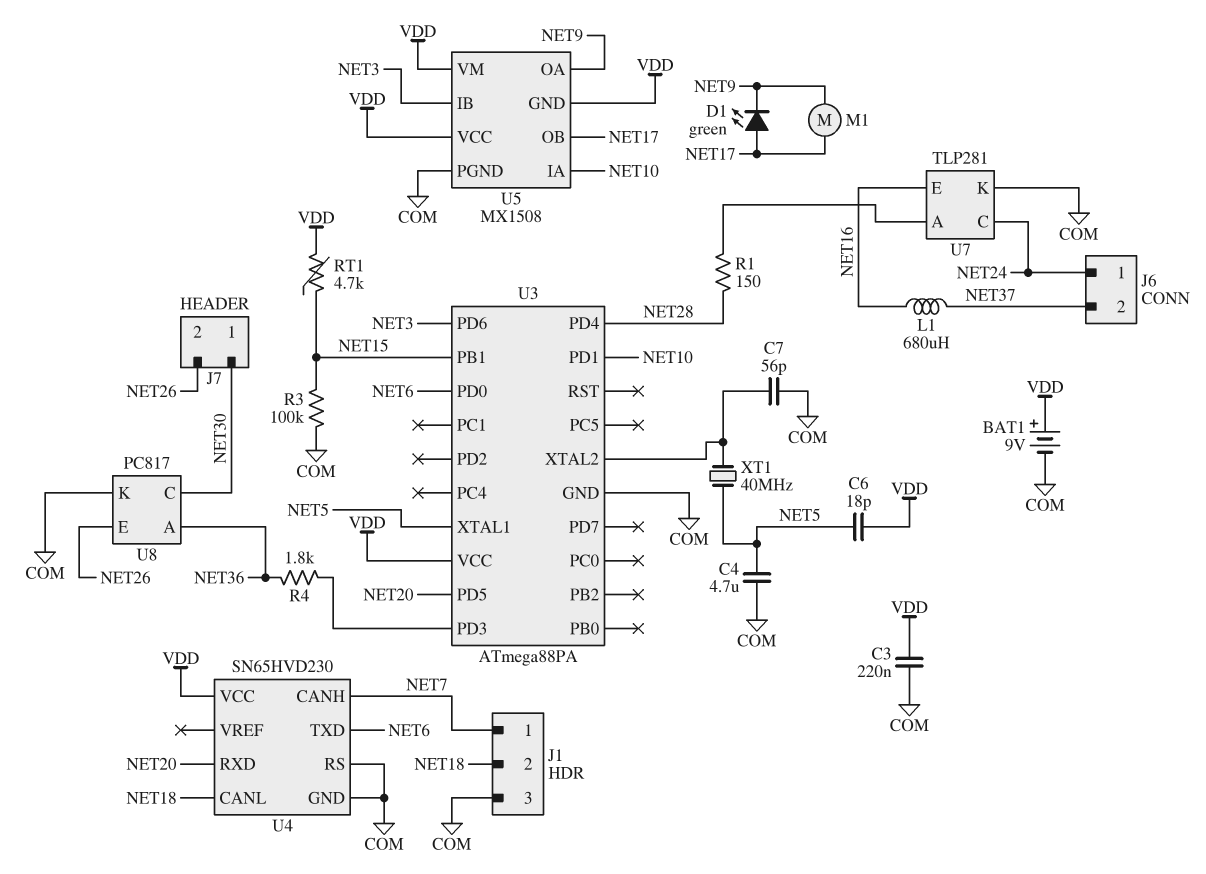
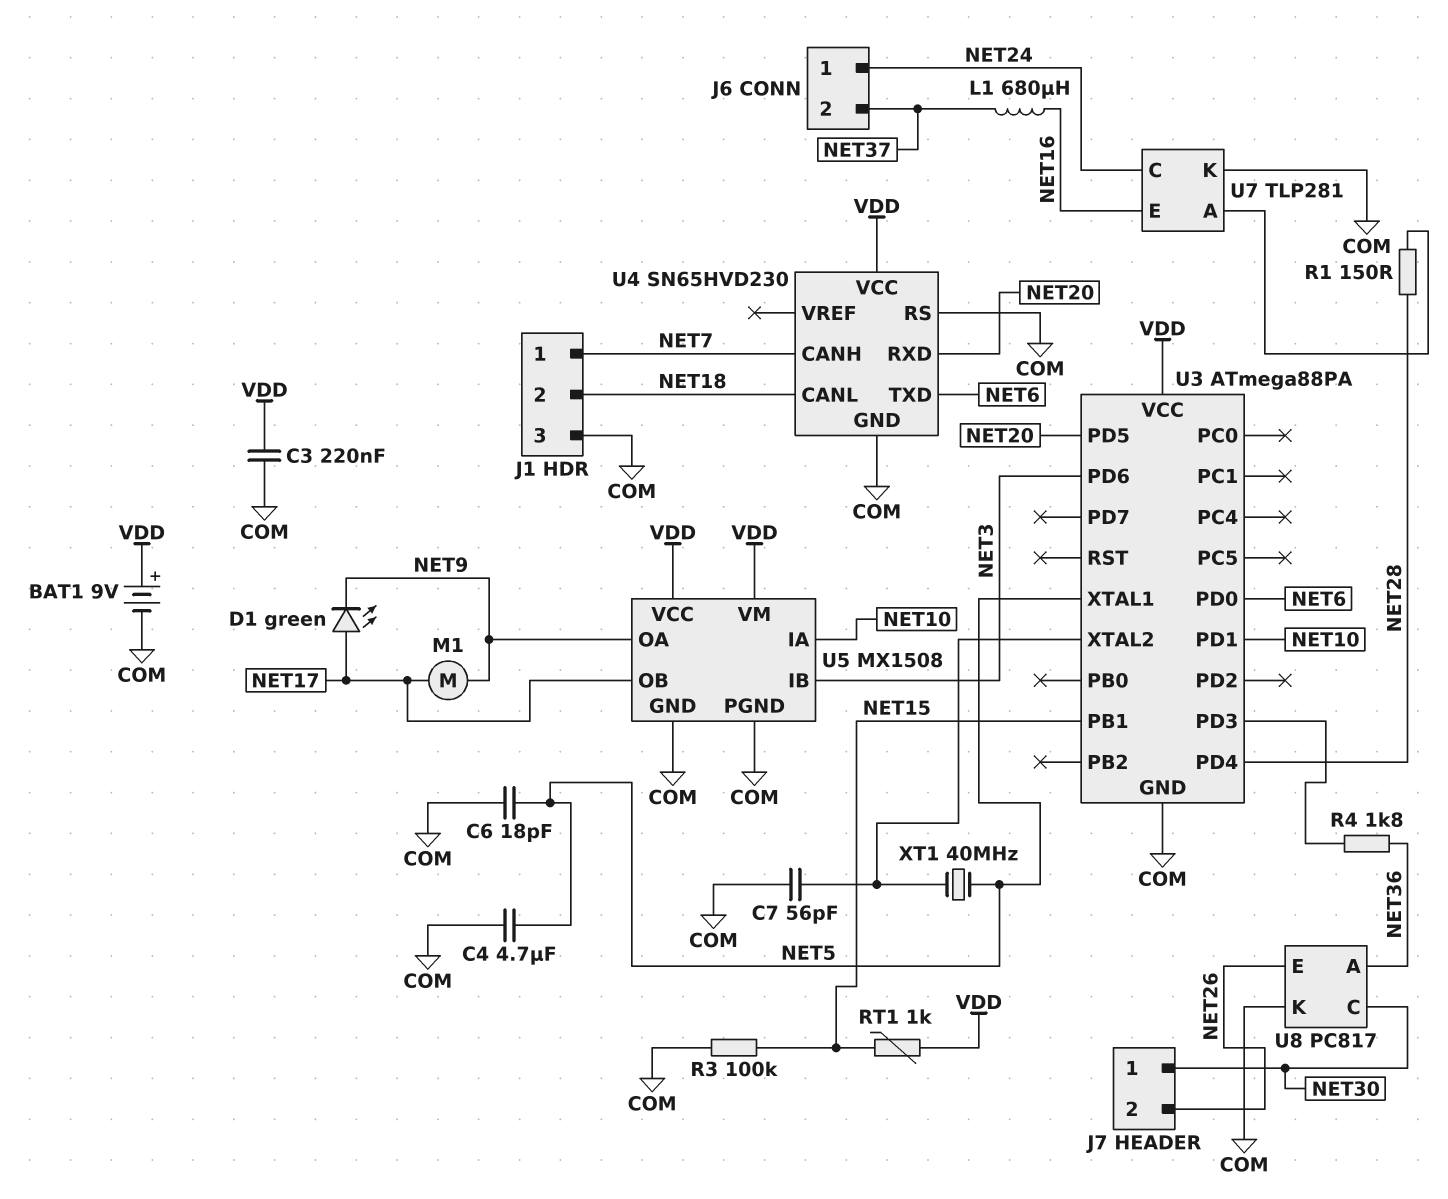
C6: 18pF (NET5, VDD) -> 18pF (COM, NET5)
RT1: 4.7k (NET15, VDD) -> 1k (NET15, VDD)
U5 pin GND: VDD -> COM

